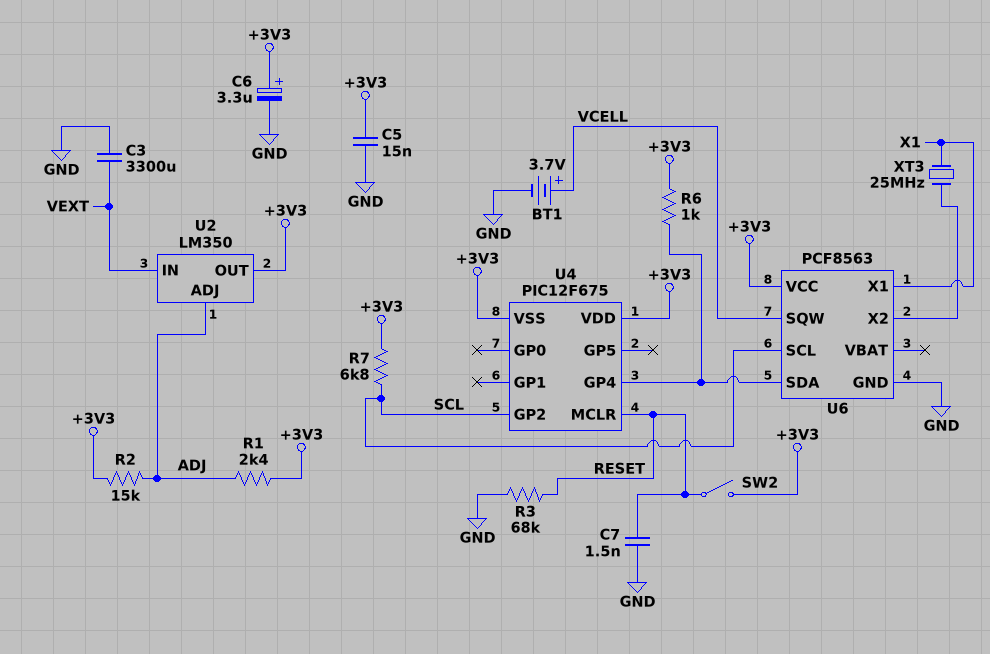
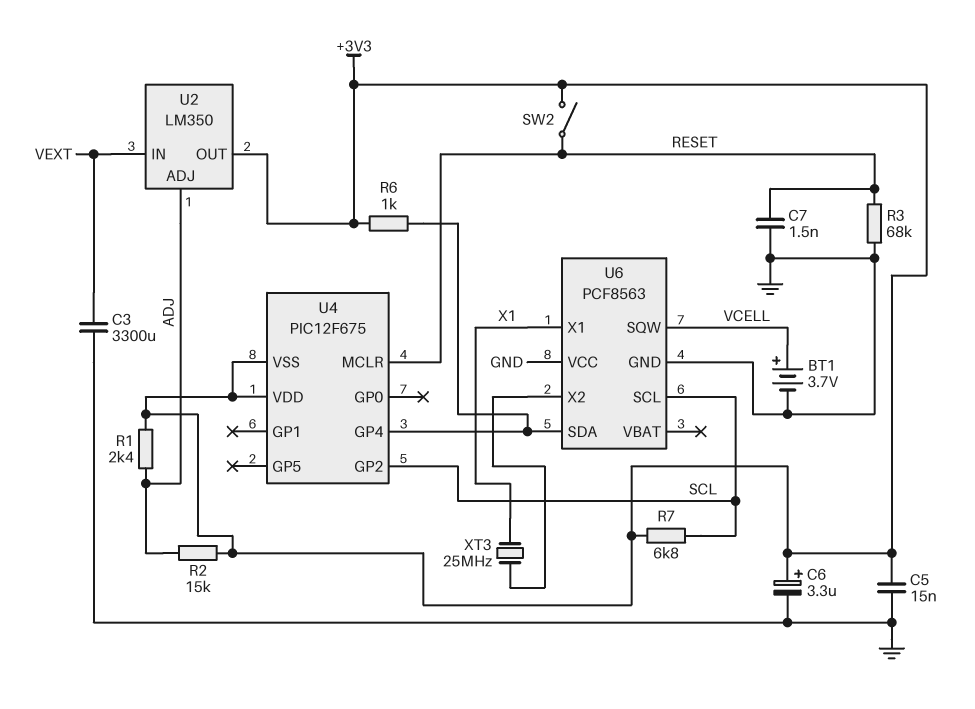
U6 pin VCC: +3V3 -> GND

